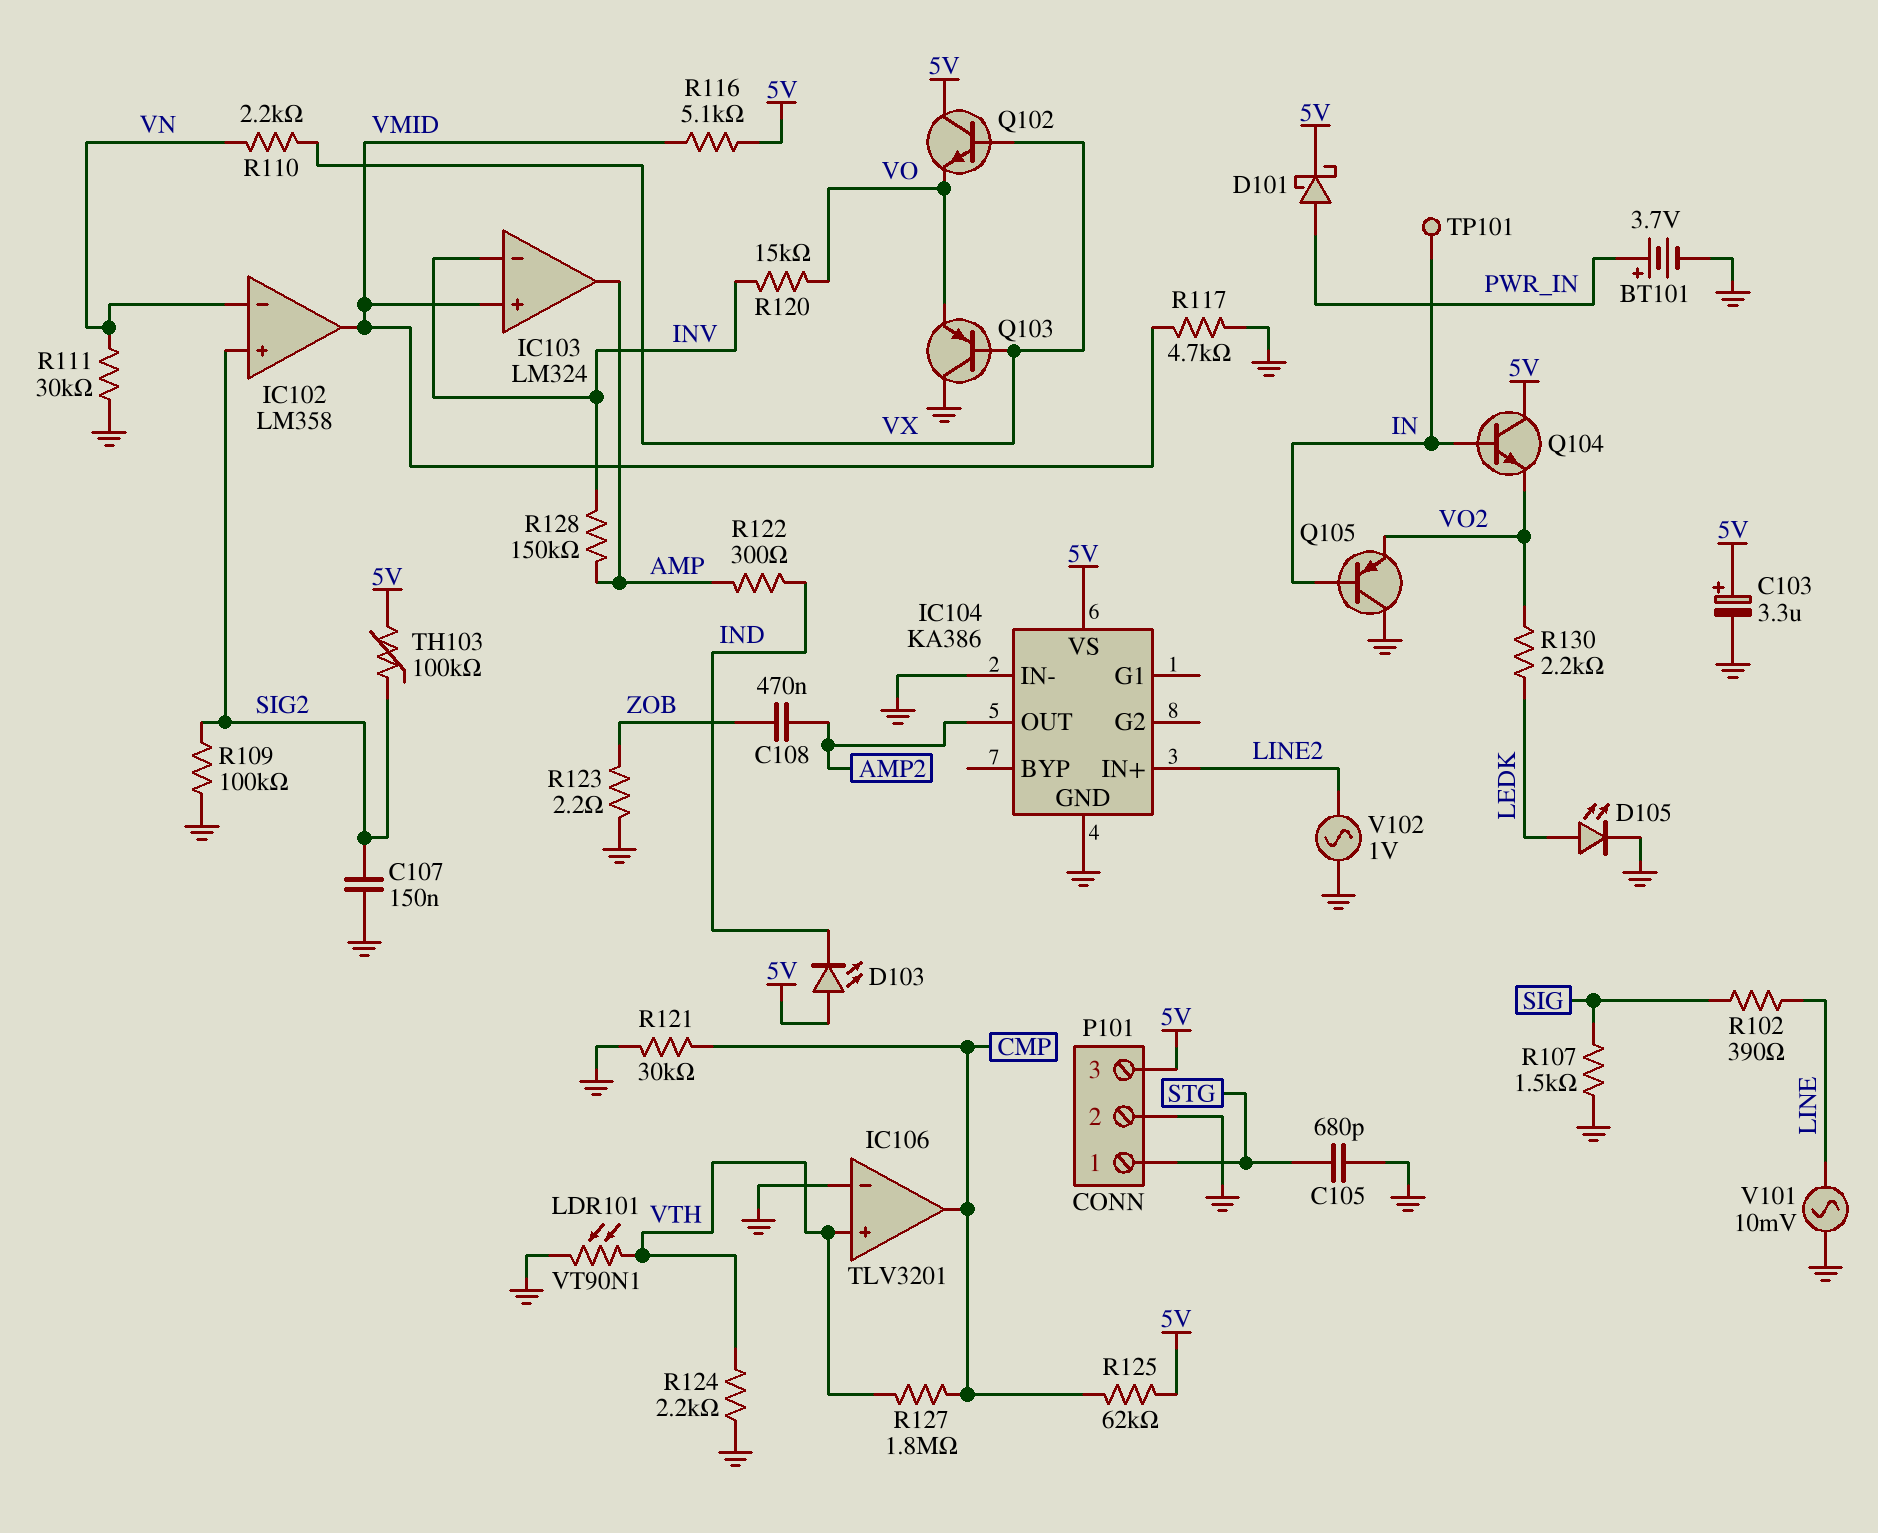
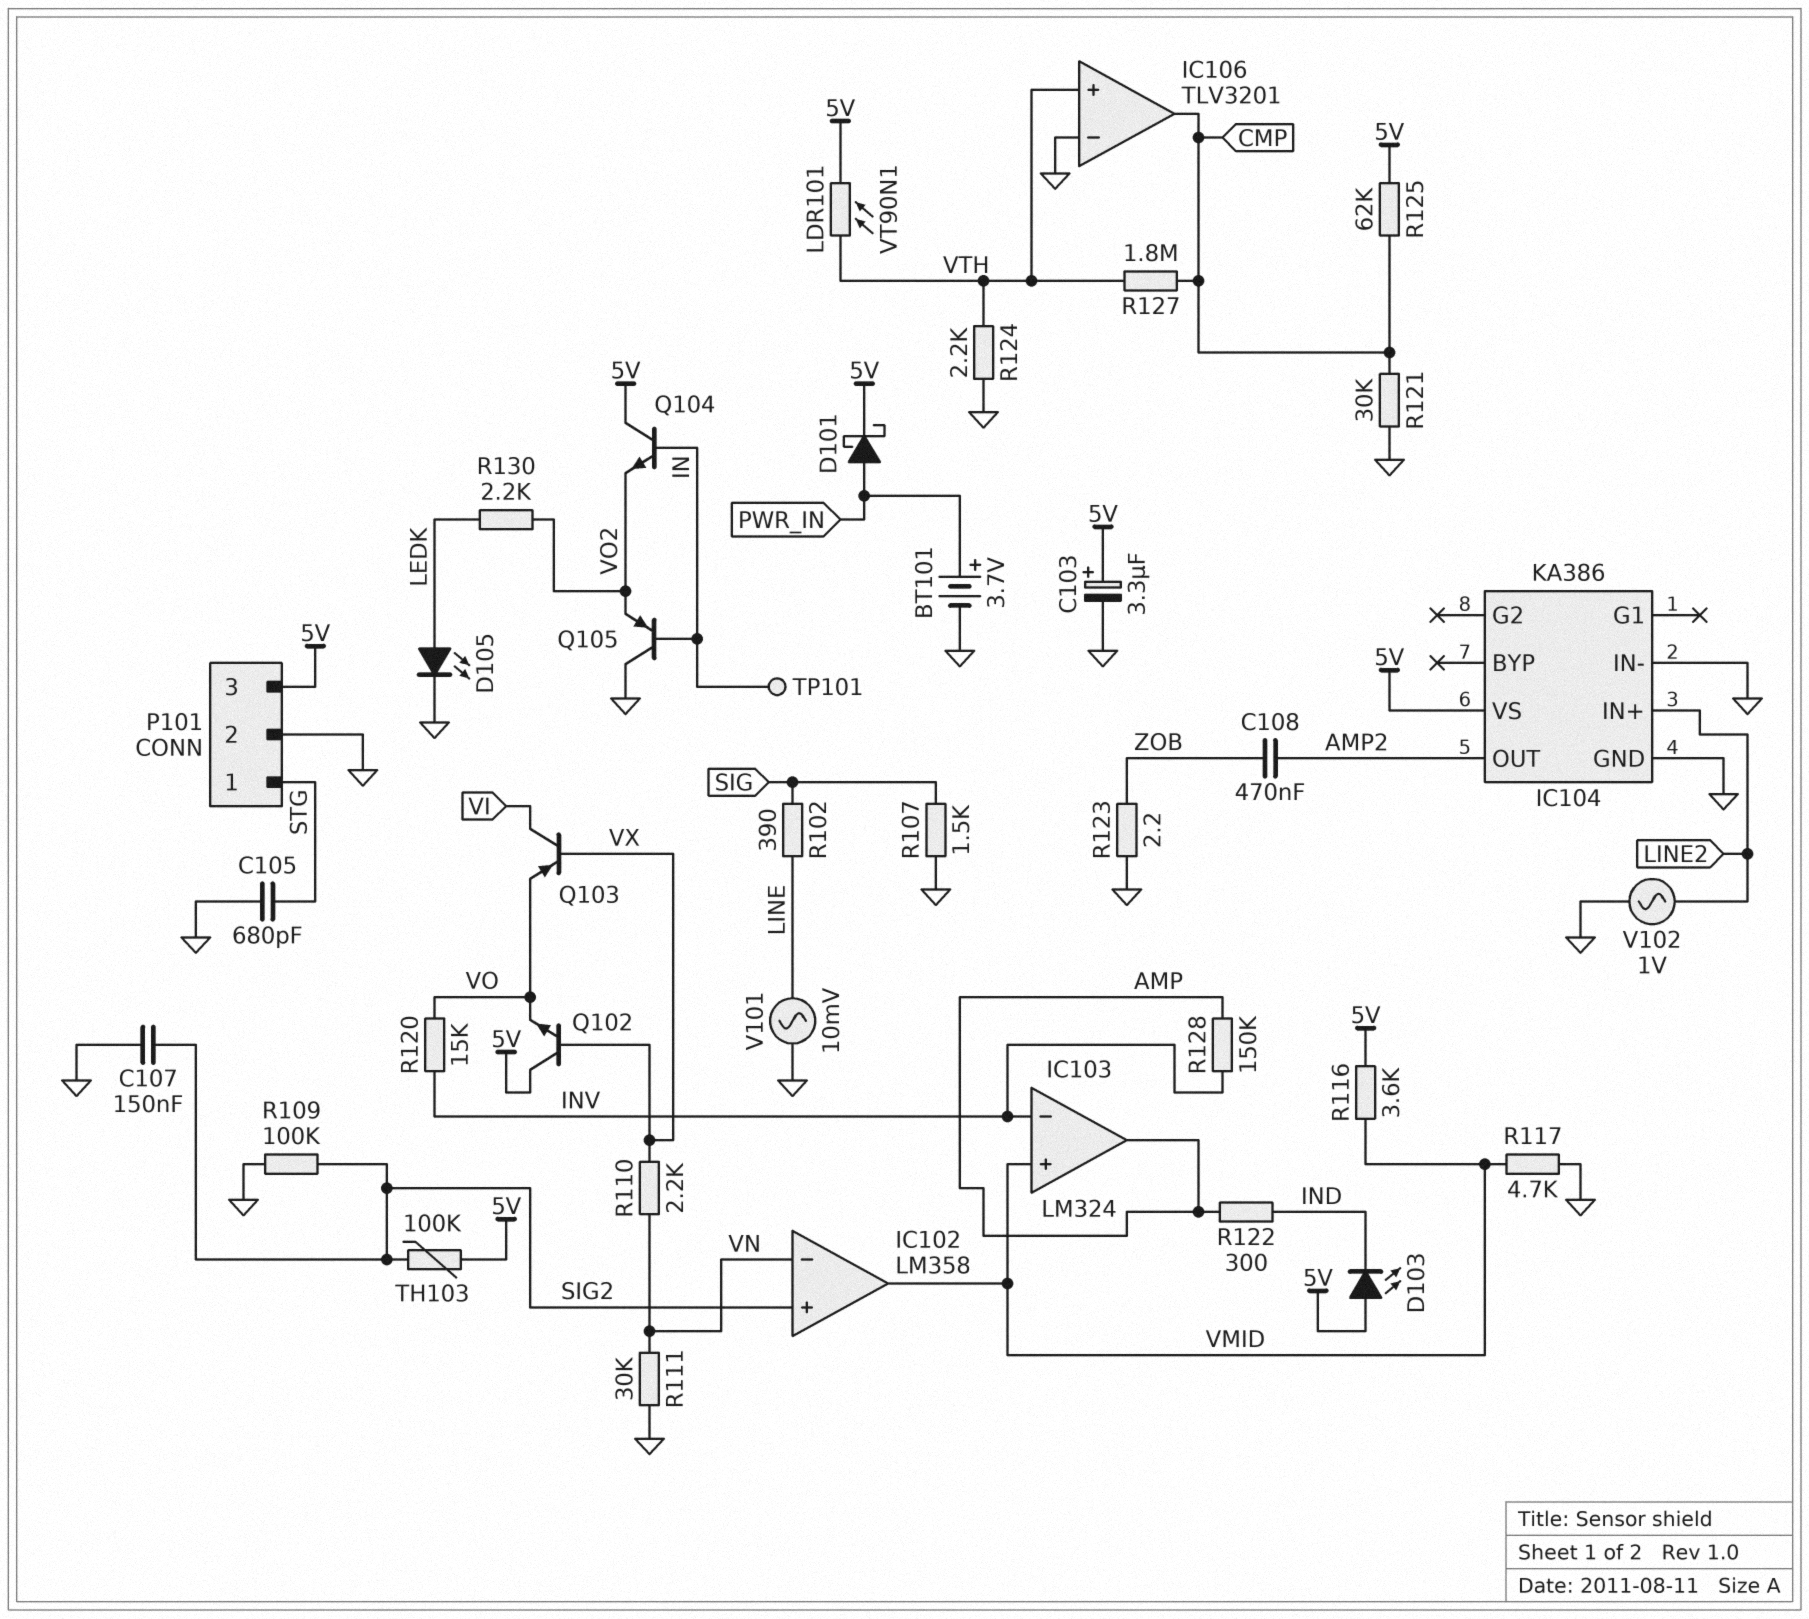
LDR101: VT90N1 (GND, VTH) -> VT90N1 (5V, VTH)
Q103: PNP (B VX, C GND, E VO) -> PNP (B VX, C VI, E VO)
R116: 5.1k (5V, VMID) -> 3.6k (5V, VMID)

